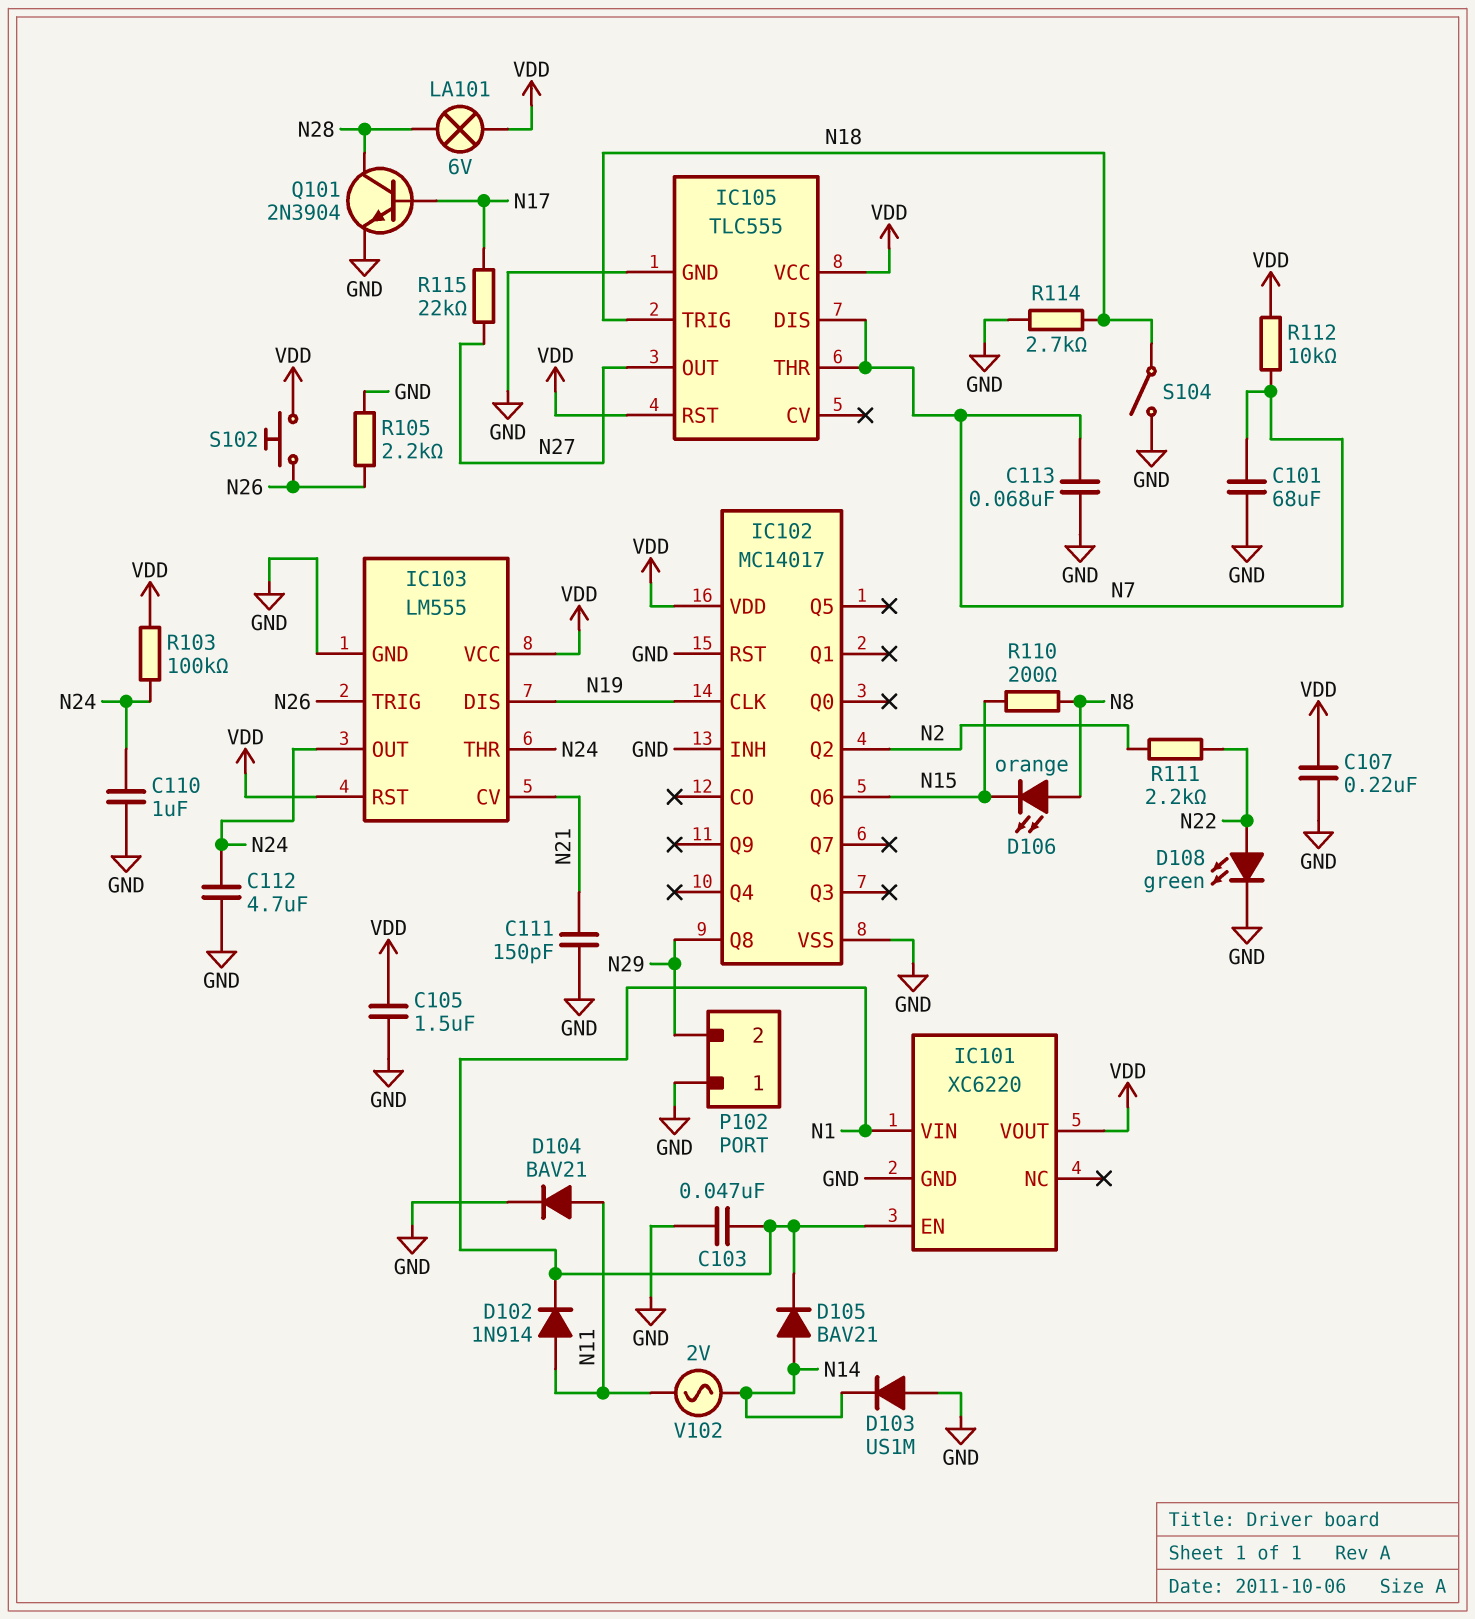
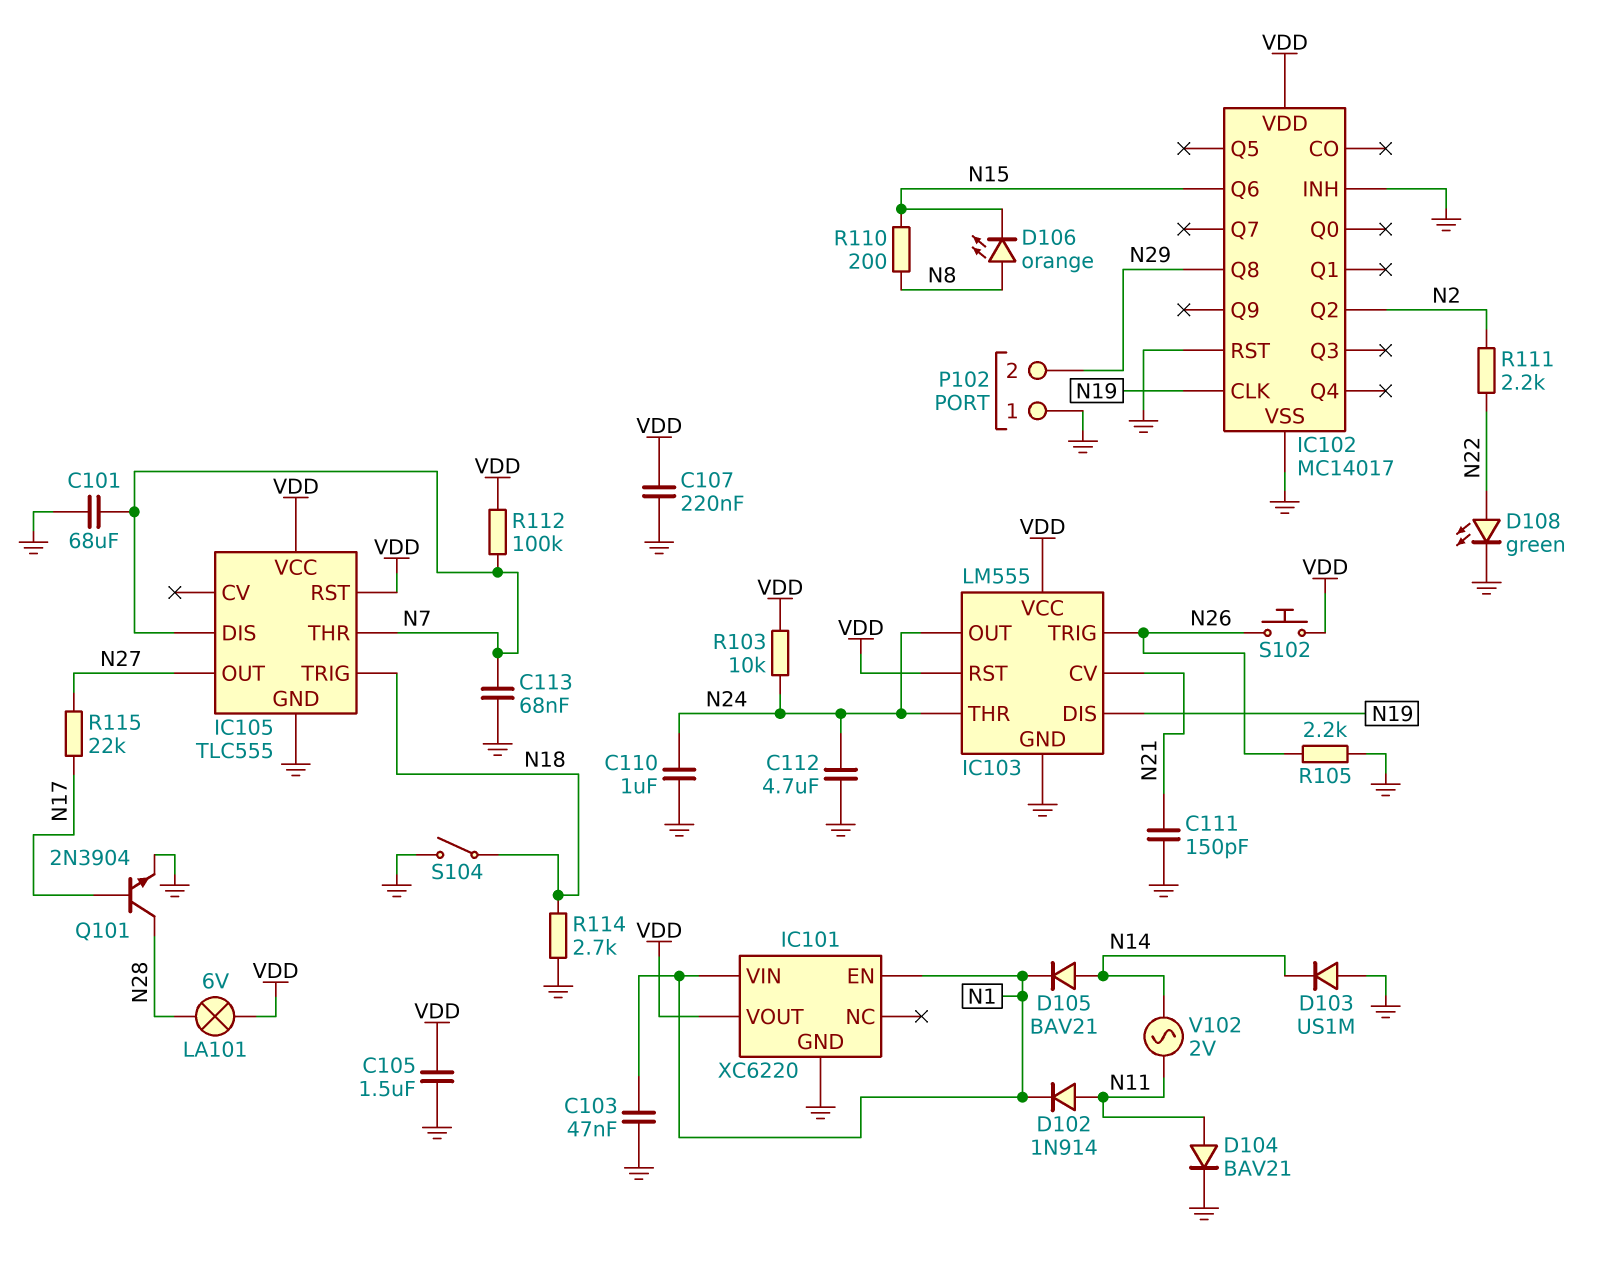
R103: 100k (N24, VDD) -> 10k (N24, VDD)
R112: 10k (N7, VDD) -> 100k (N7, VDD)

